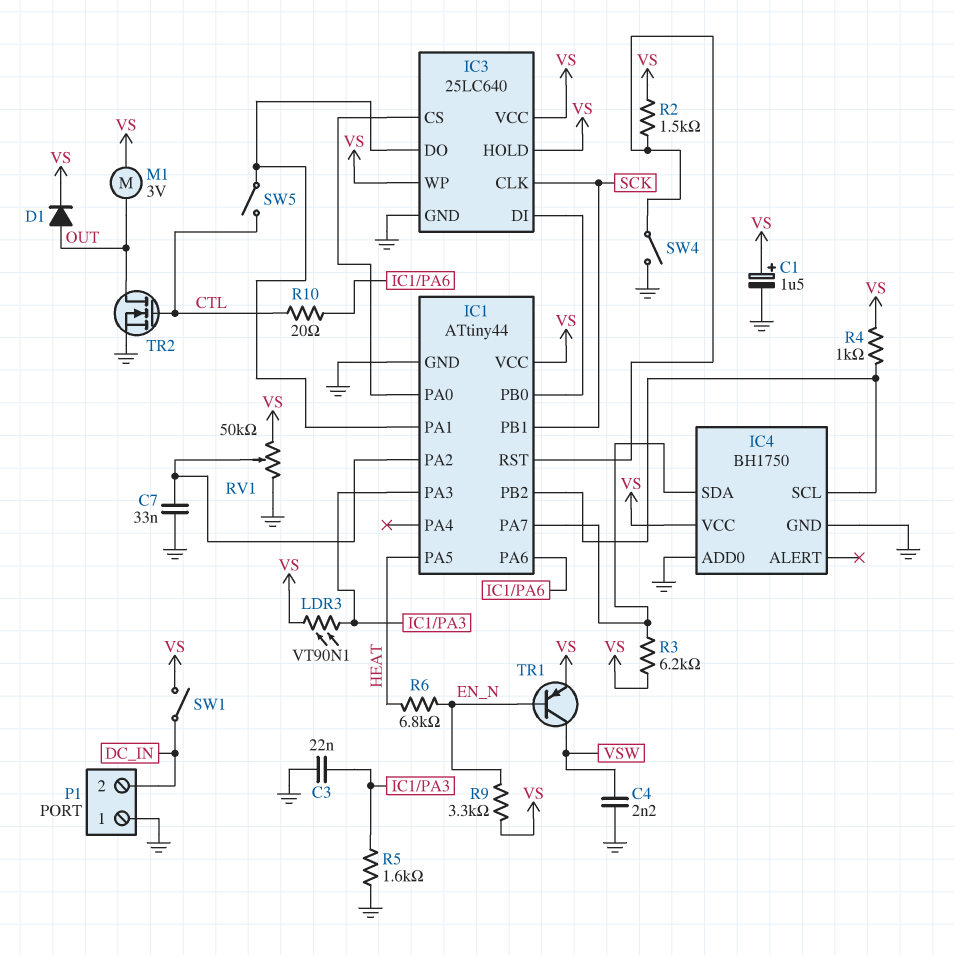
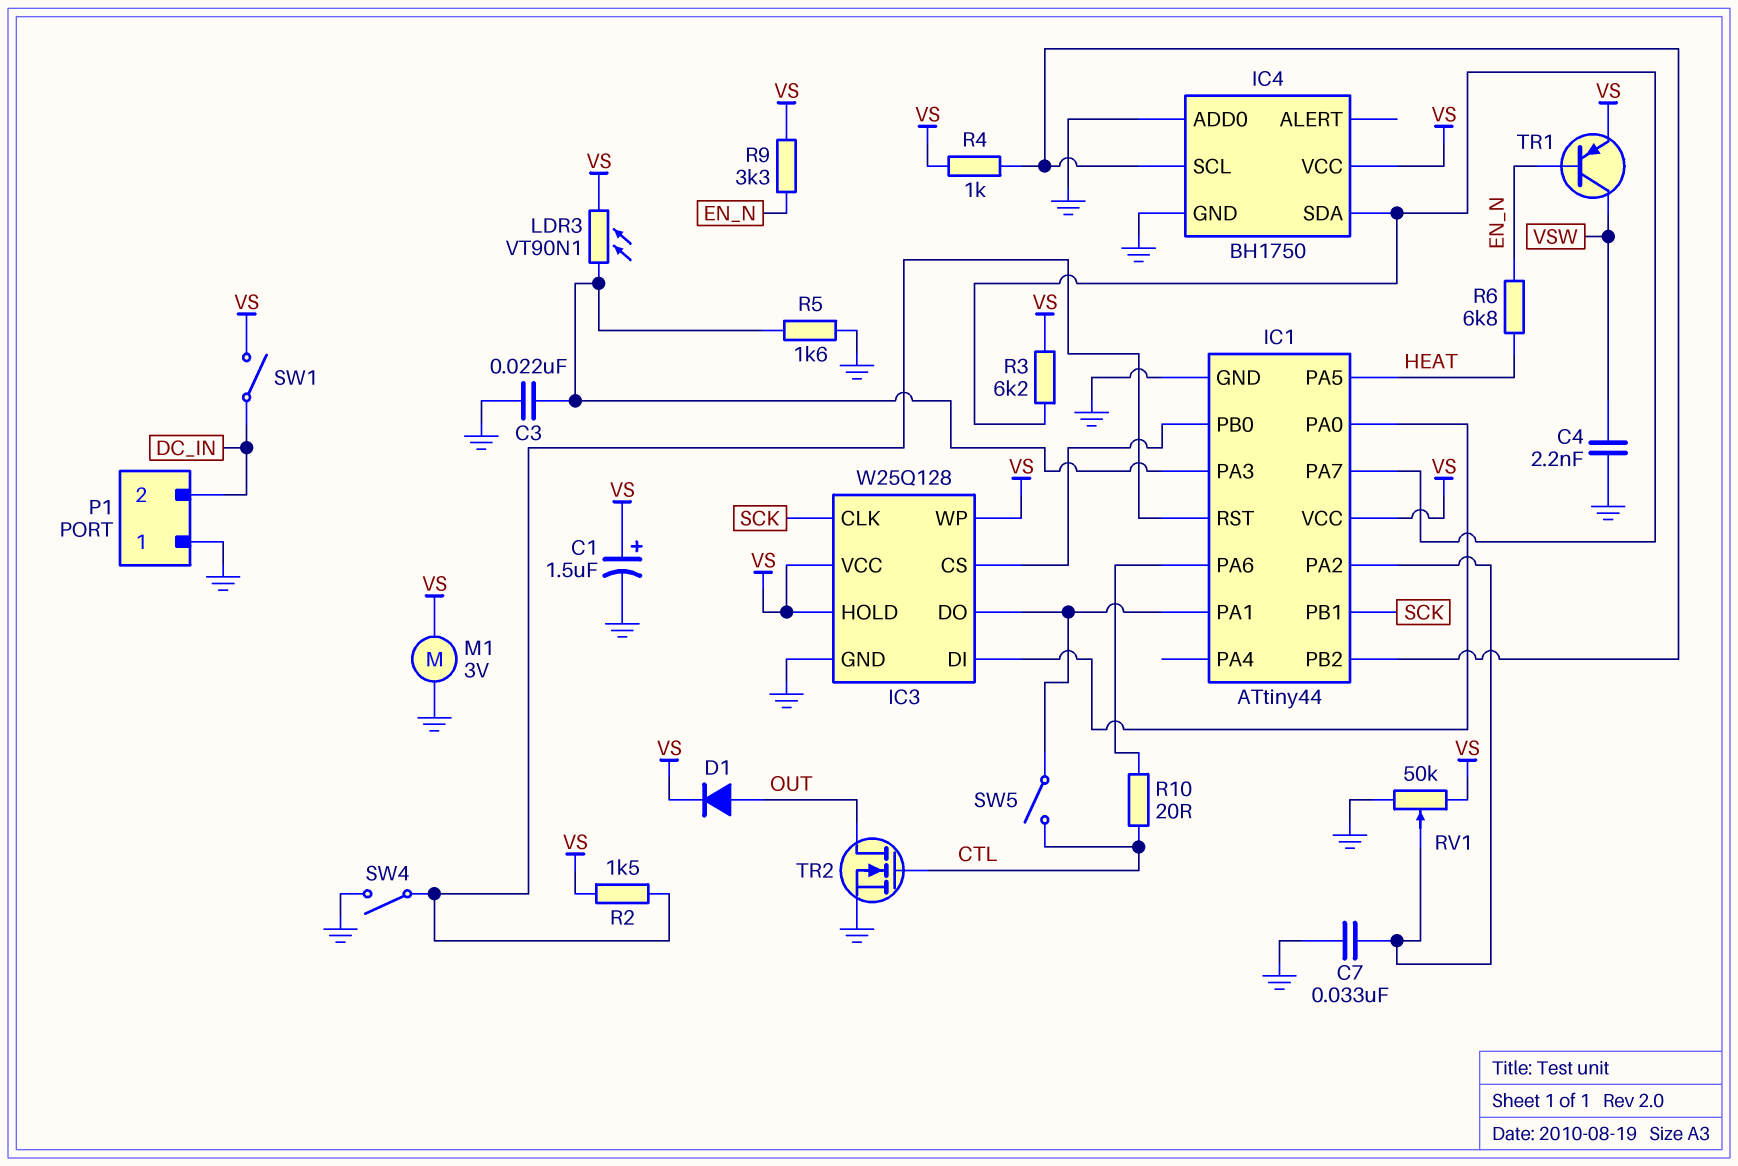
IC3: 25LC640 -> W25Q128
IC3 pin CS: IC1/PA0 -> IC1/PB0
IC3 pin DI: IC1/PB0 -> IC1/PA0
M1: motor 3V (OUT, VS) -> motor 3V (GND, VS)

